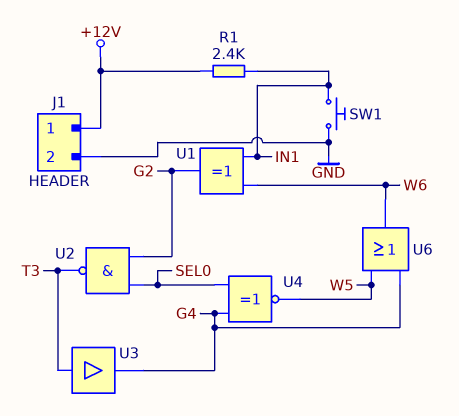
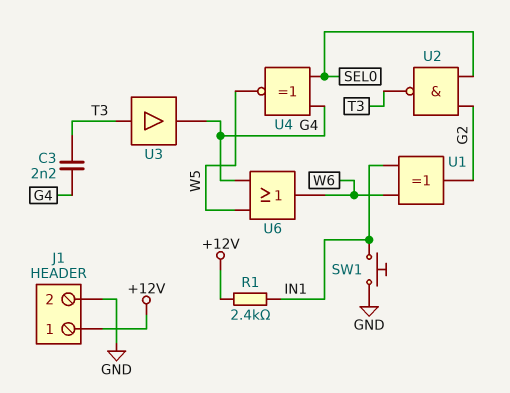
C3: none -> 2.2nF (G4, T3)

